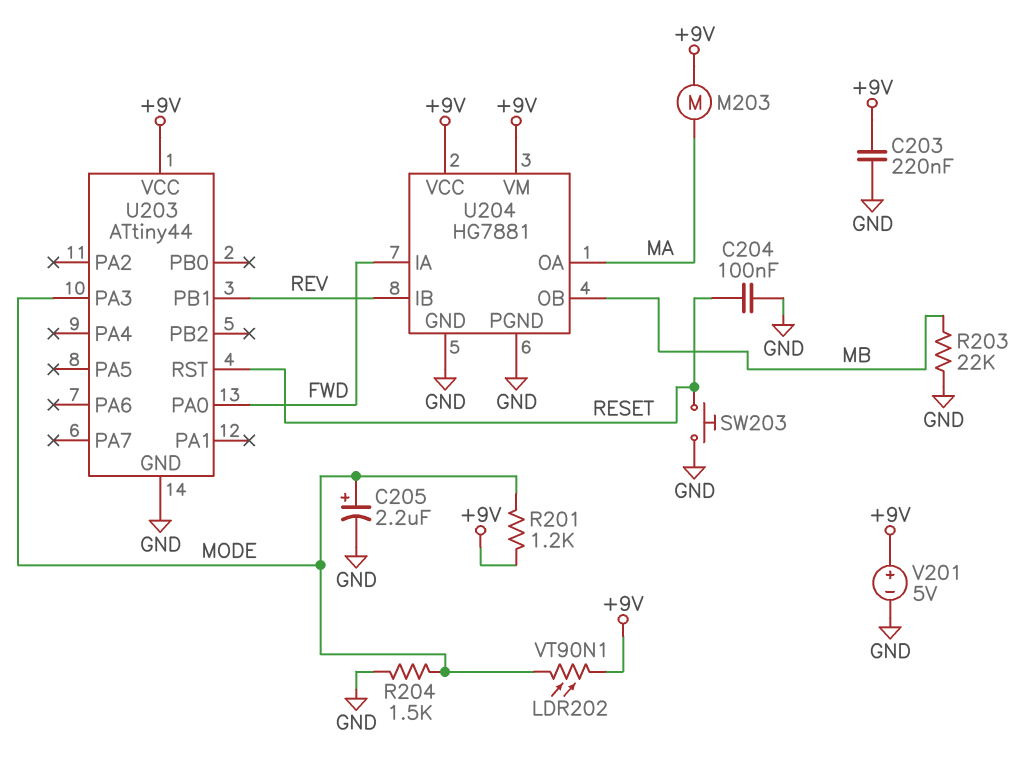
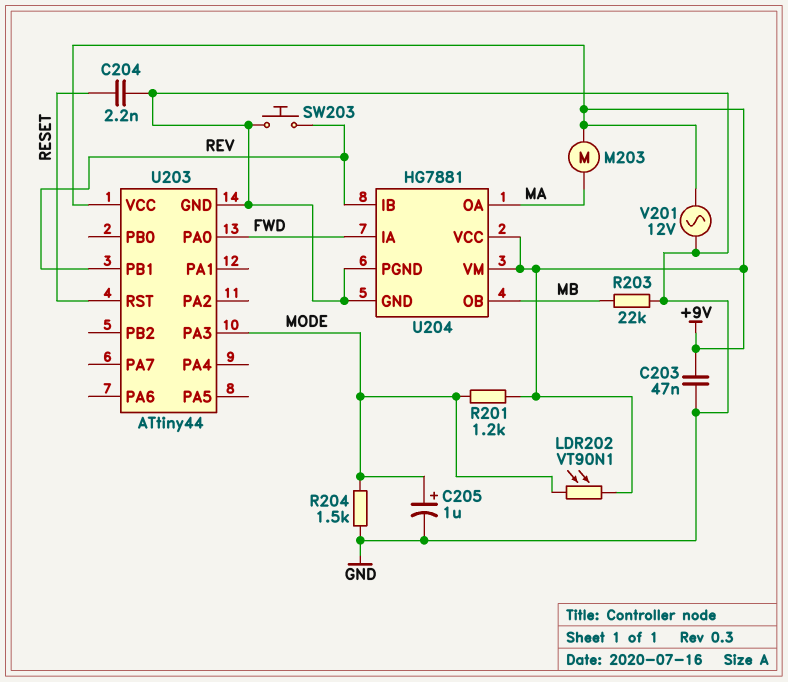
C203: 220nF (+9V, GND) -> 47nF (+9V, GND)
C204: 100nF (GND, RESET) -> 2.2nF (GND, RESET)
C205: 2.2uF (plus MODE, minus GND) -> 1uF (plus MODE, minus GND)
SW203: button (GND, RESET) -> button (GND, REV)
V201: 5V (plus +9V, minus GND) -> AC 12V (+9V, GND)

